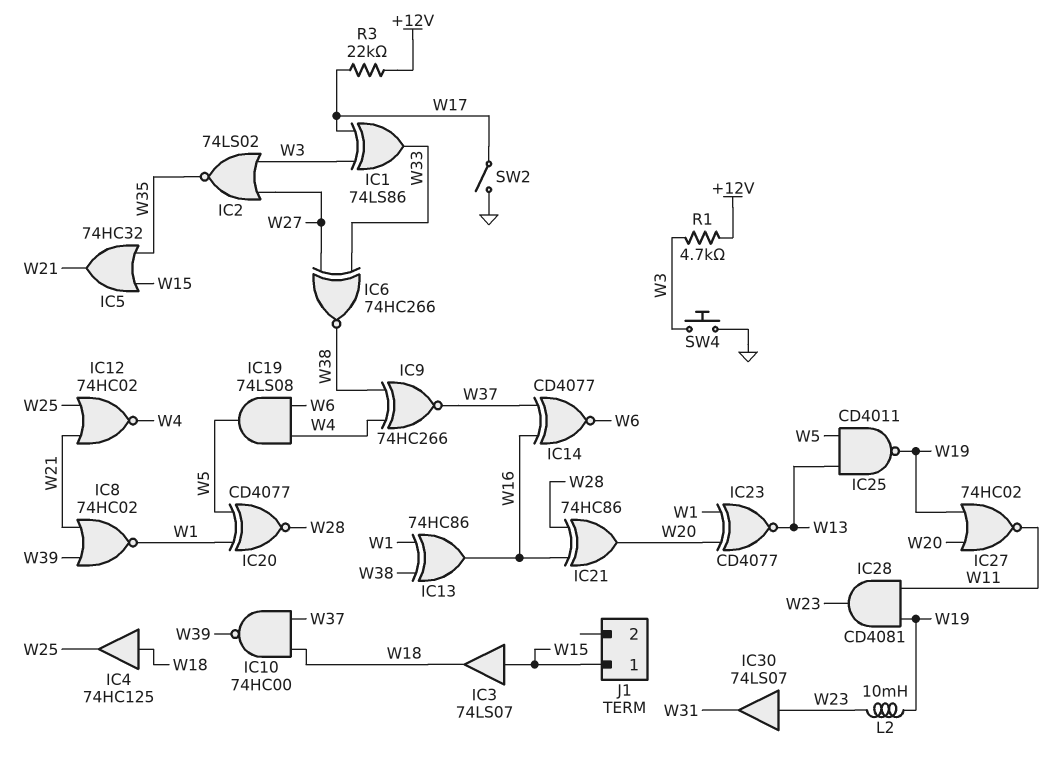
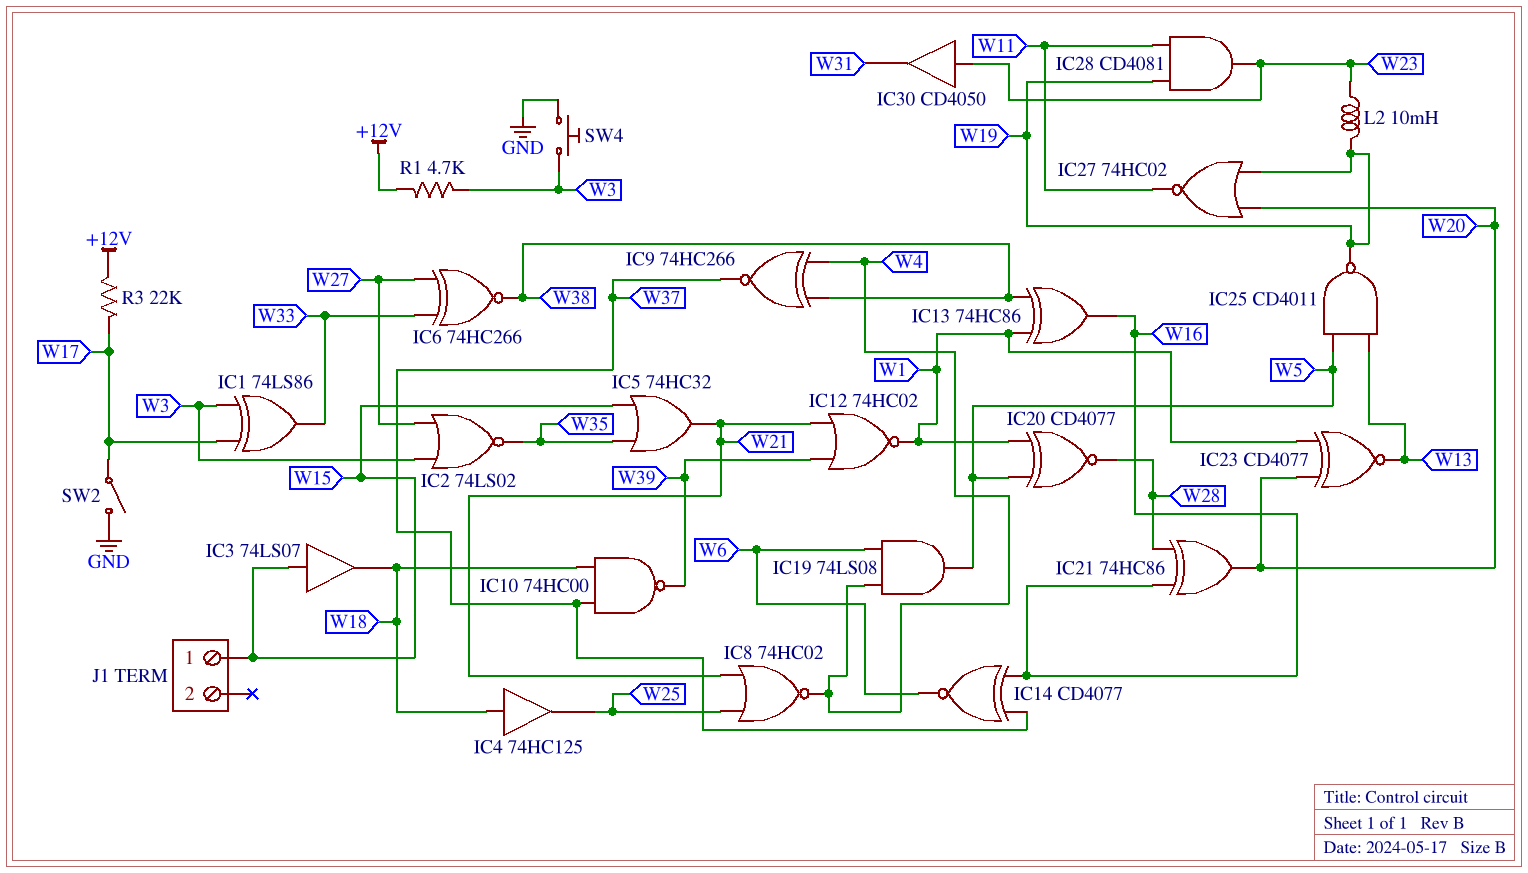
IC8: NOR 74HC02 (in W21, in W39, out W1) -> NOR 74HC02 (in W21, in W25, out W4)
IC12: NOR 74HC02 (in W21, in W25, out W4) -> NOR 74HC02 (in W21, in W39, out W1)
IC30: buffer 74LS07 (in W23, out W31) -> buffer CD4050 (in W23, out W31)

